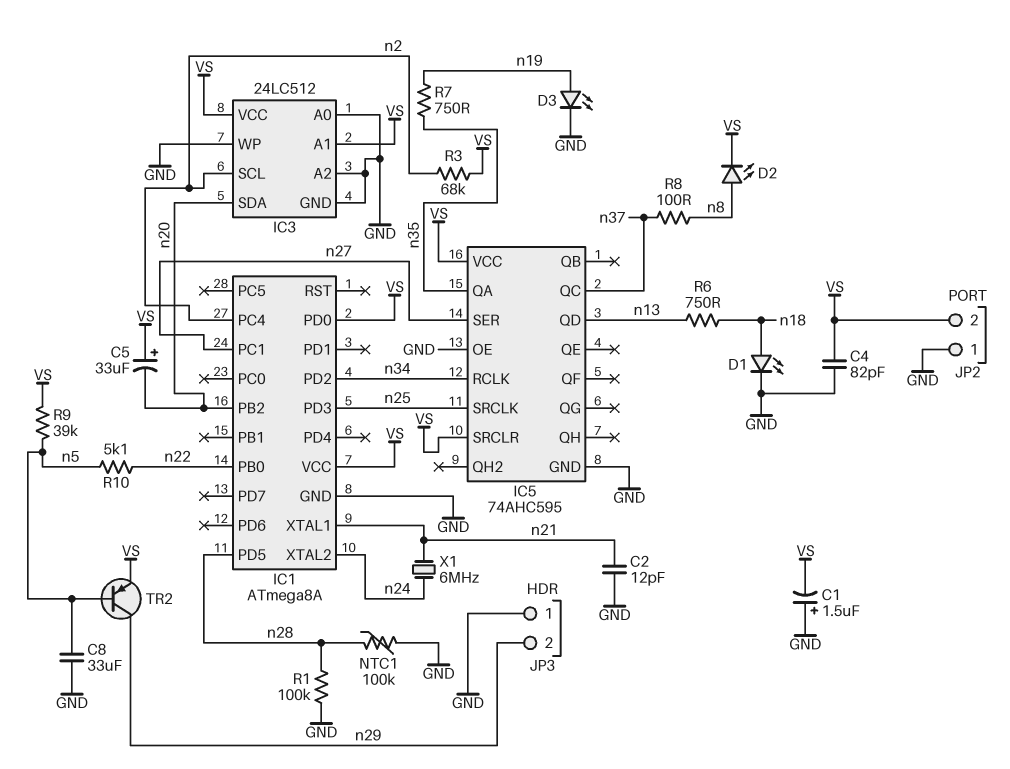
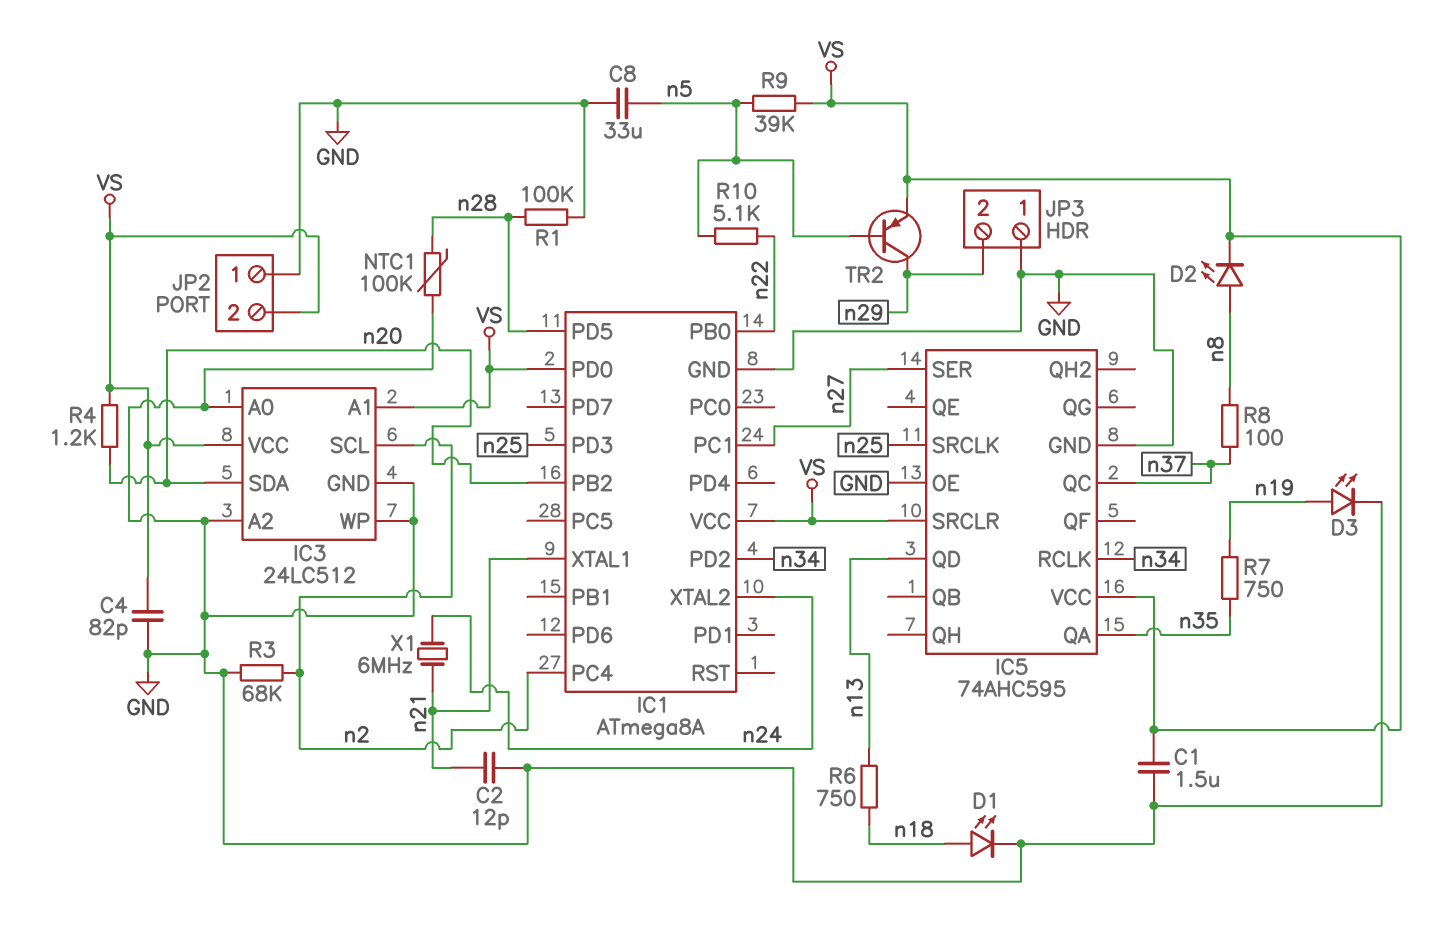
C1: 1.5uF (plus GND, minus VS) -> 1.5uF (GND, VS)
C5: 33uF (plus VS, minus n20) -> none
R3: 68k (VS, n2) -> 68k (GND, n2)
R4: none -> 1.2k (VS, n20)

